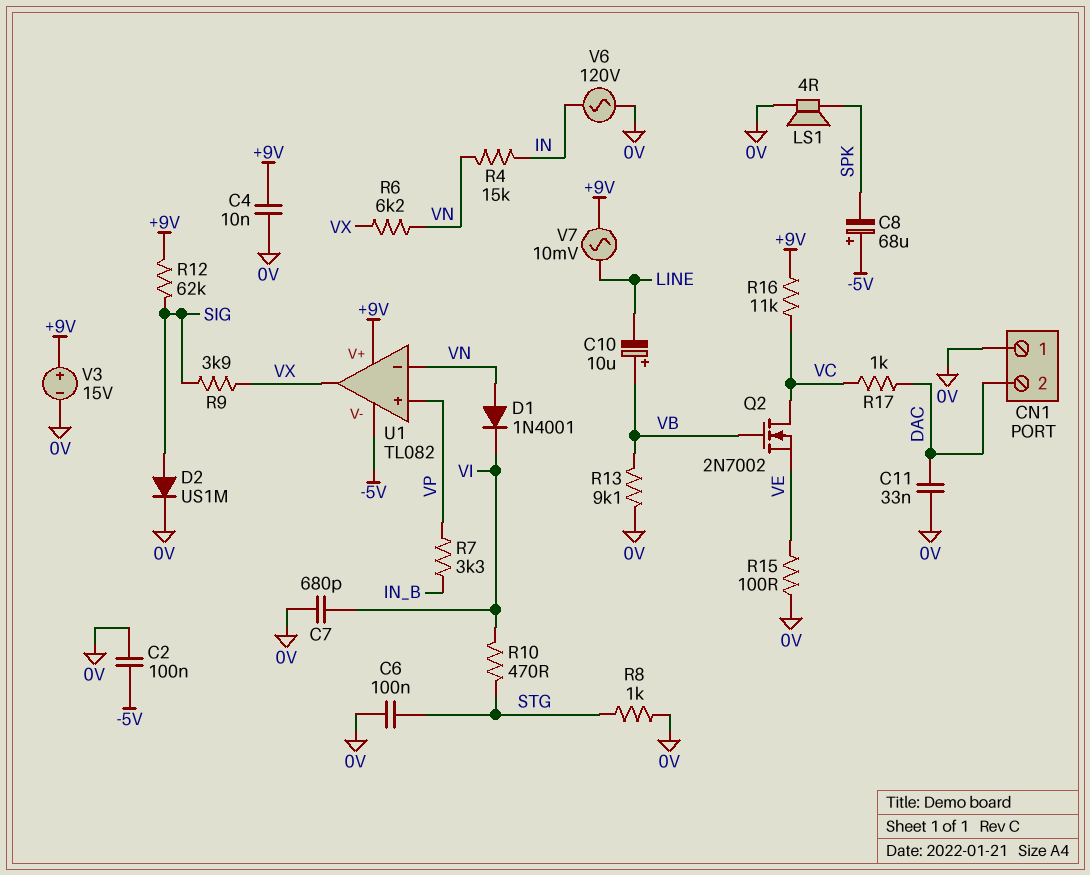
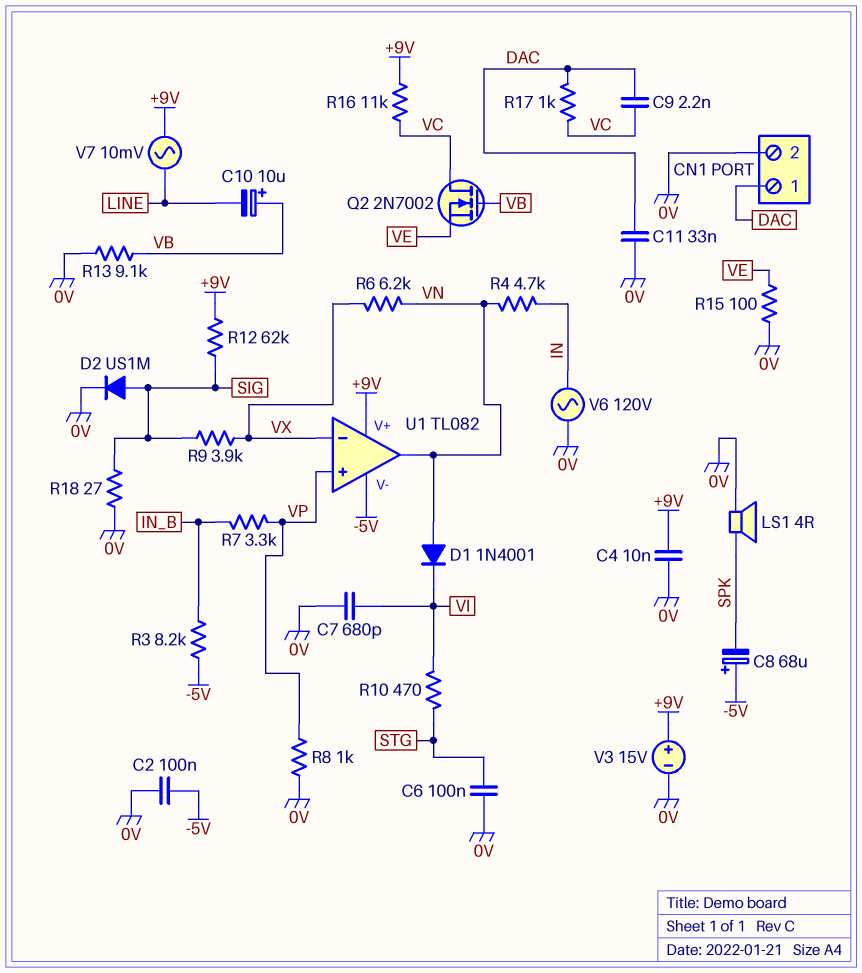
C9: none -> 2.2nF (DAC, VC)
CN1 pin 1: 0V -> DAC
CN1 pin 2: DAC -> 0V
R3: none -> 8.2k (-5V, IN_B)
R4: 15k (IN, VN) -> 4.7k (IN, VN)
R8: 1k (0V, STG) -> 1k (0V, VP)
R18: none -> 27 (0V, SIG)
U1 pin in-: VN -> VX
U1 pin out: VX -> VN

